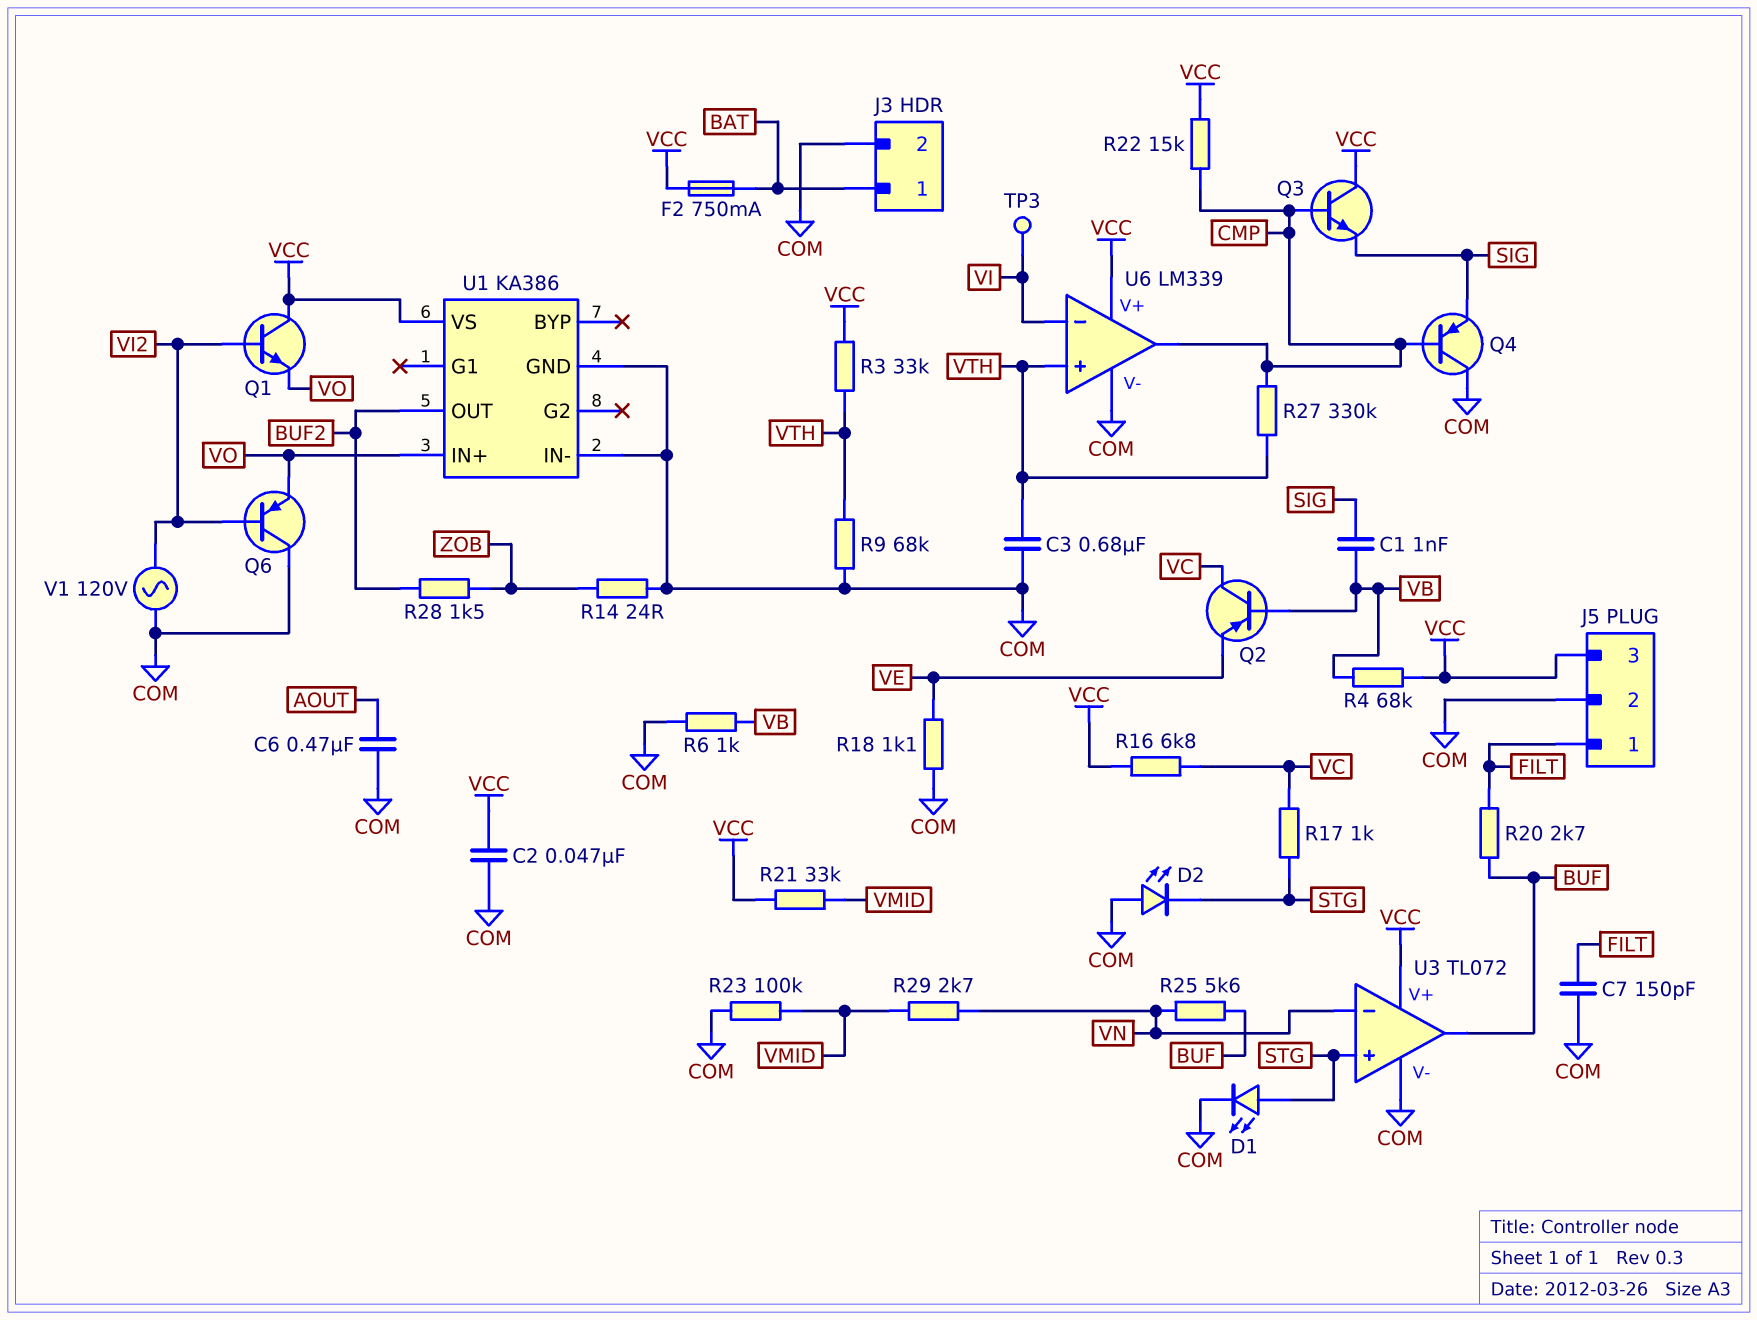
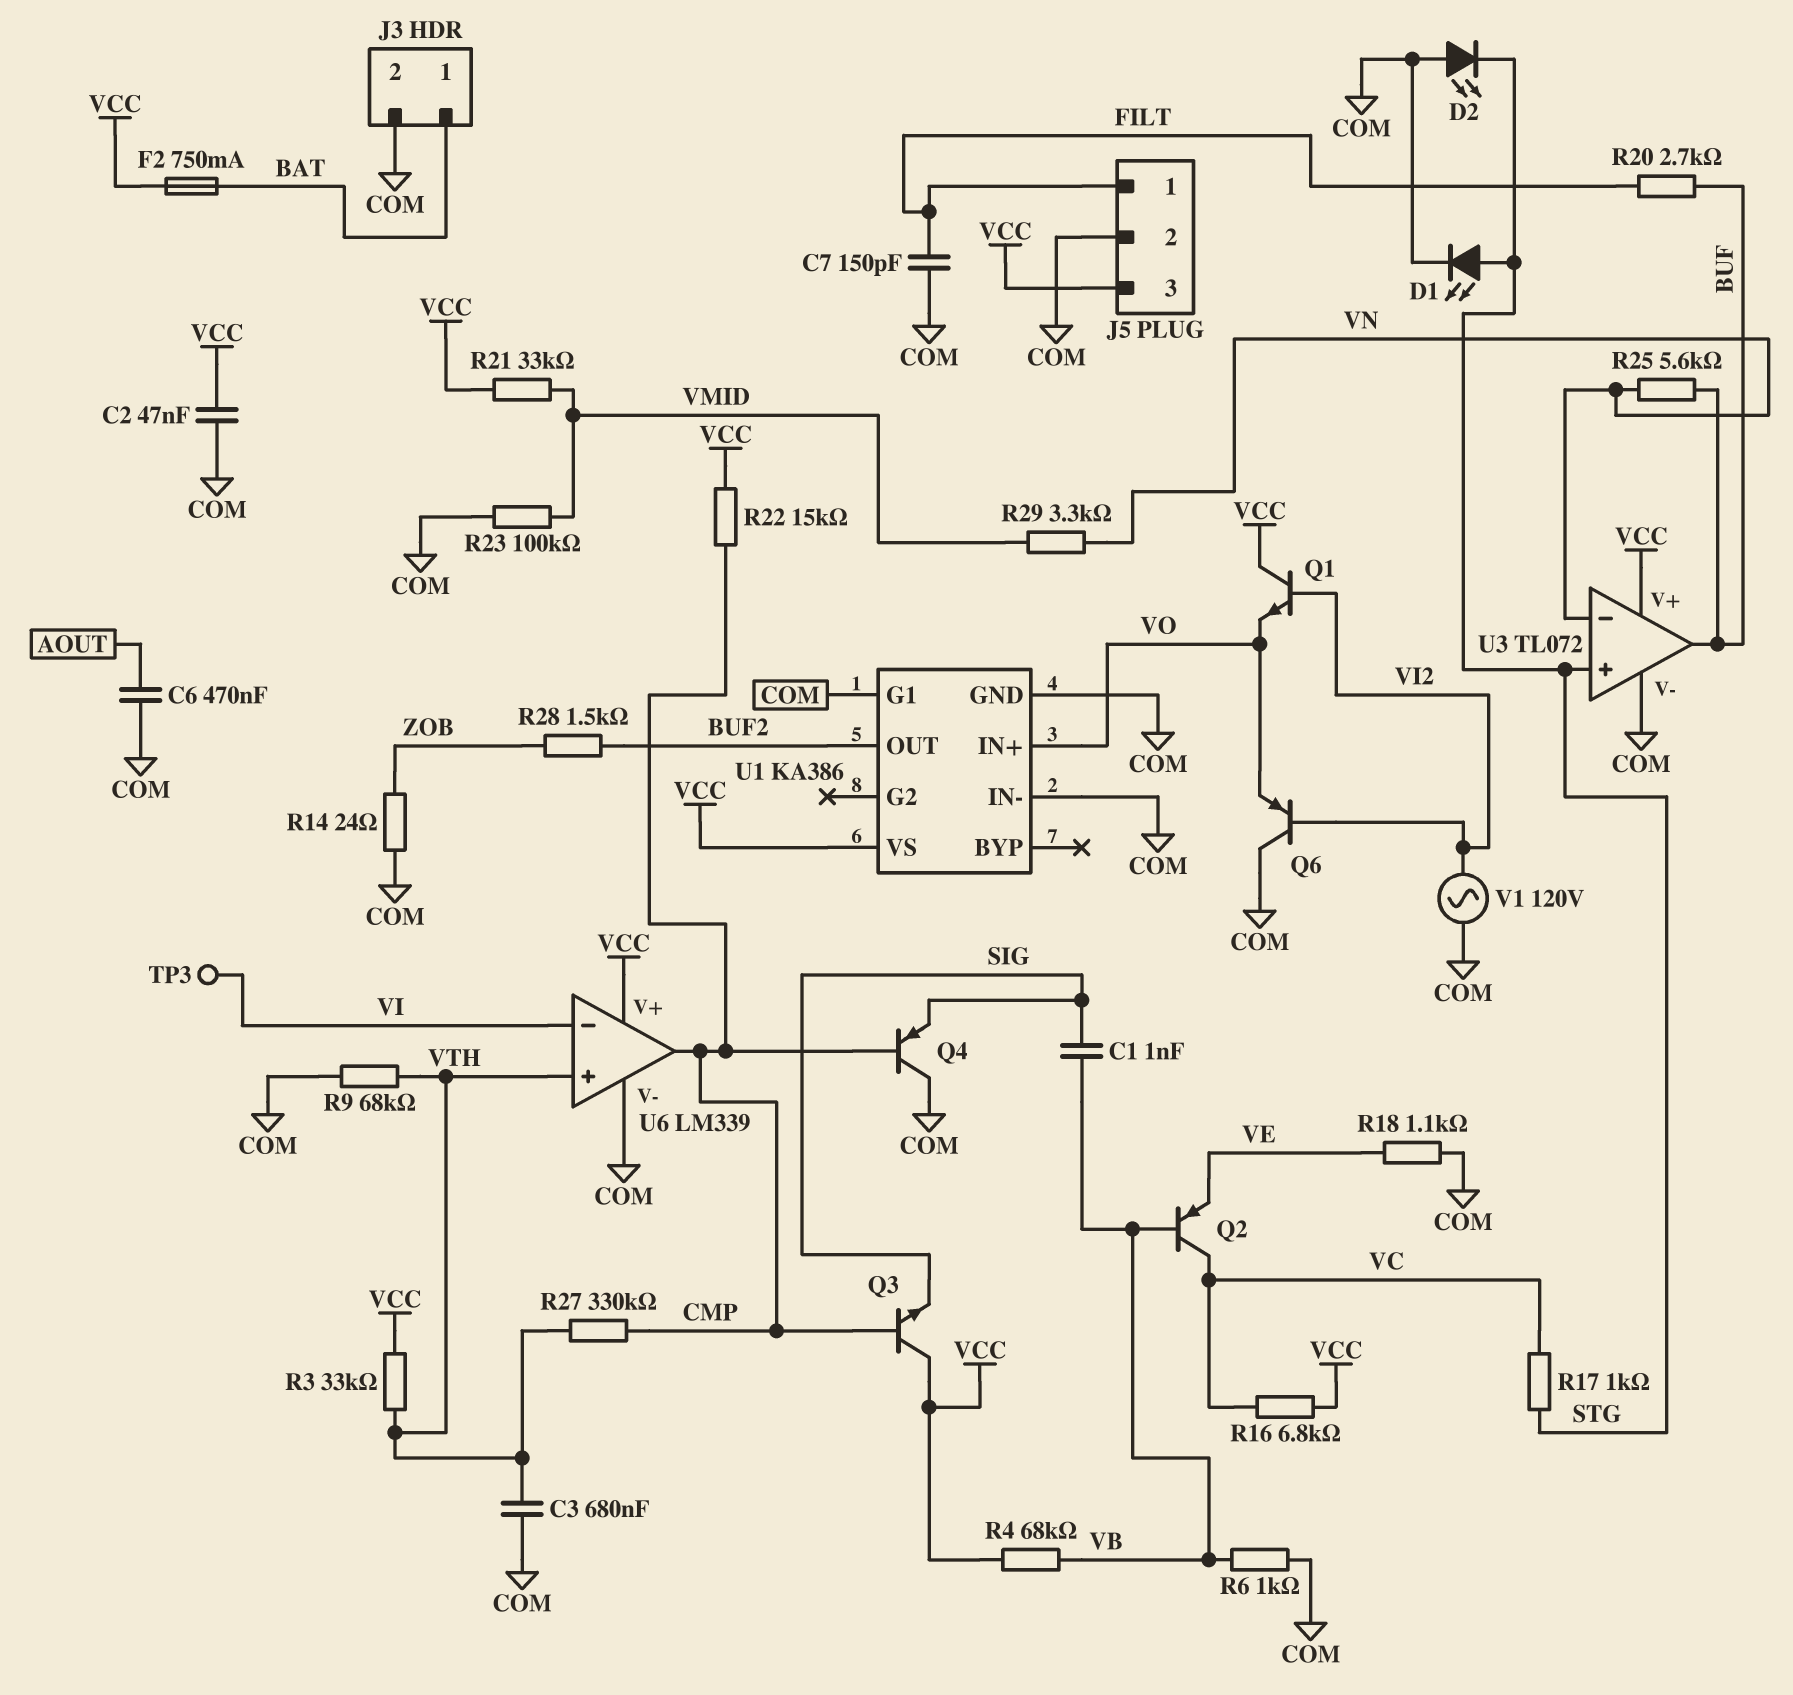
R29: 2.7k (VMID, VN) -> 3.3k (VMID, VN)
U1 pin G1: none -> COM

